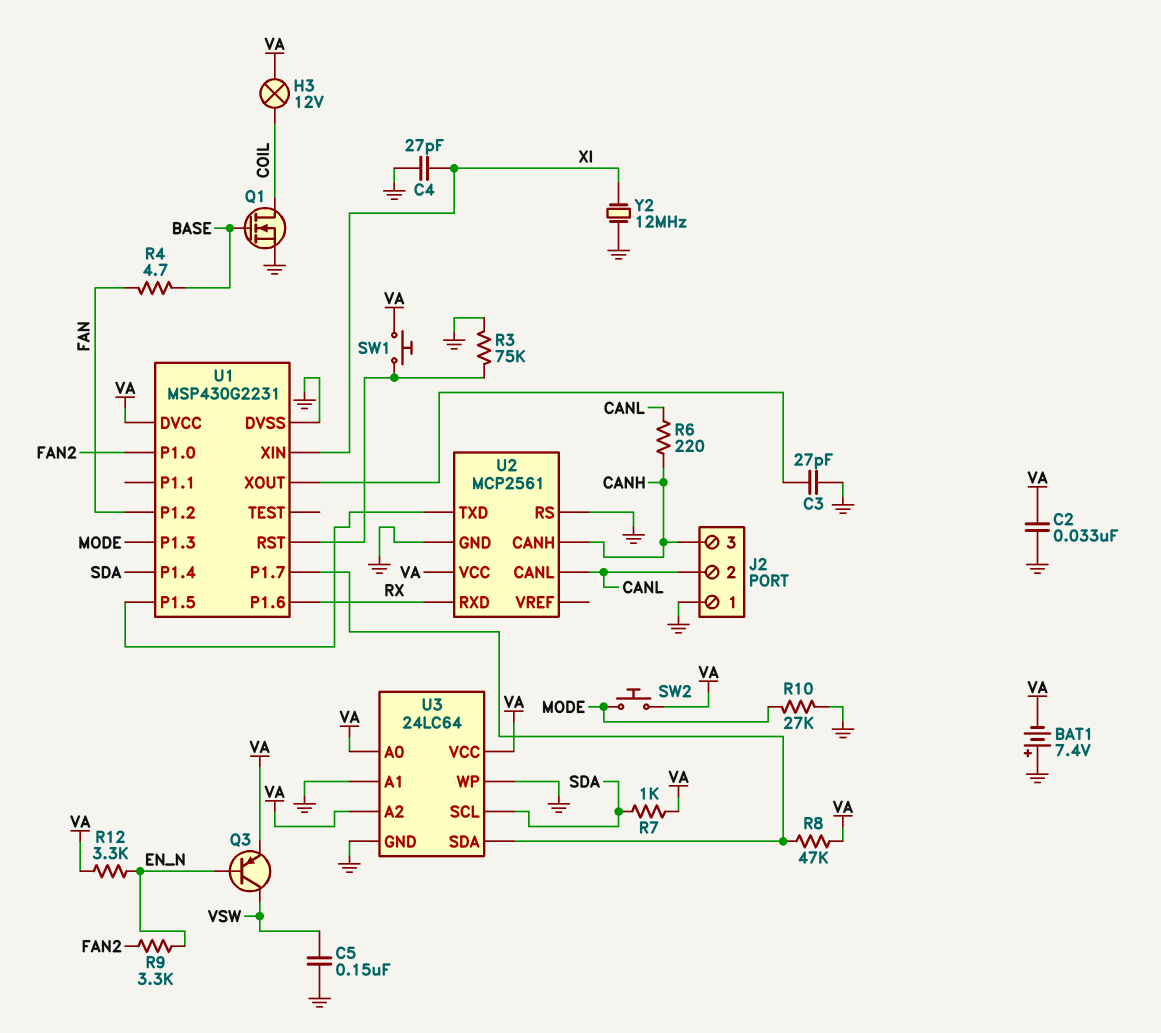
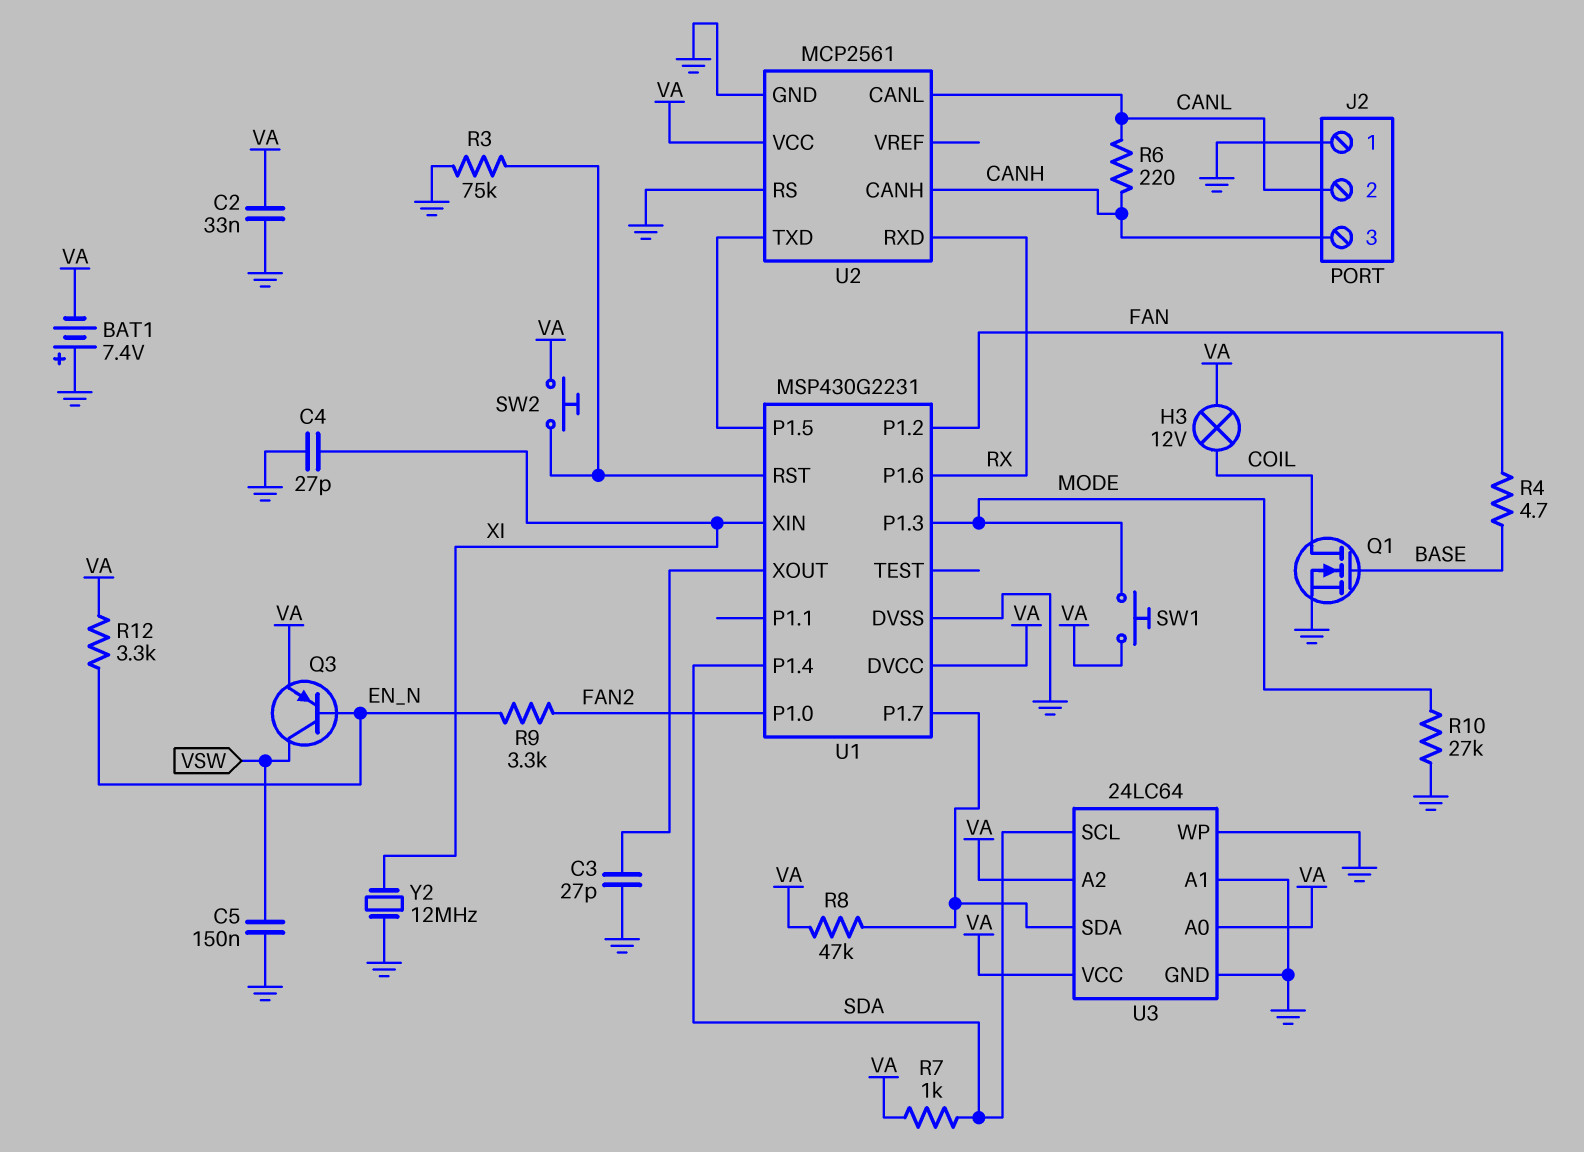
SW1: button (U1/RST, VA) -> button (MODE, VA)
SW2: button (MODE, VA) -> button (U1/RST, VA)

